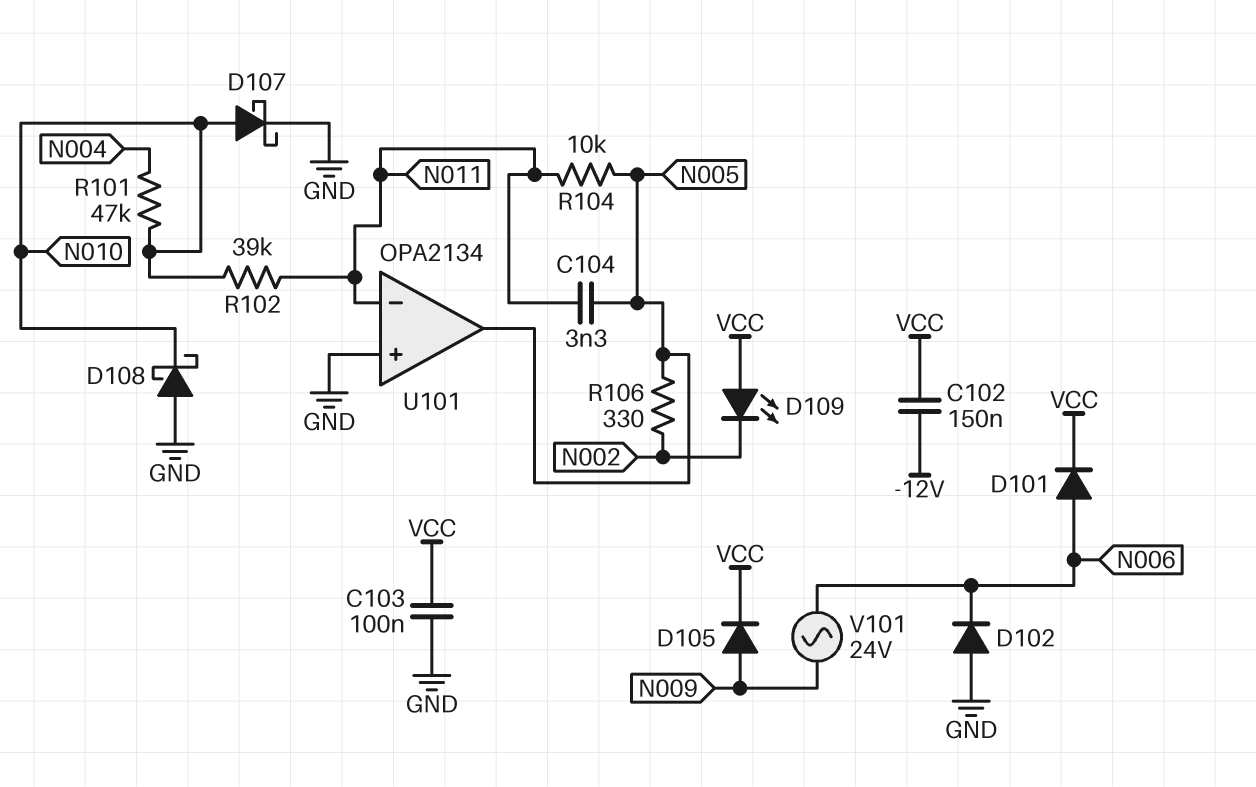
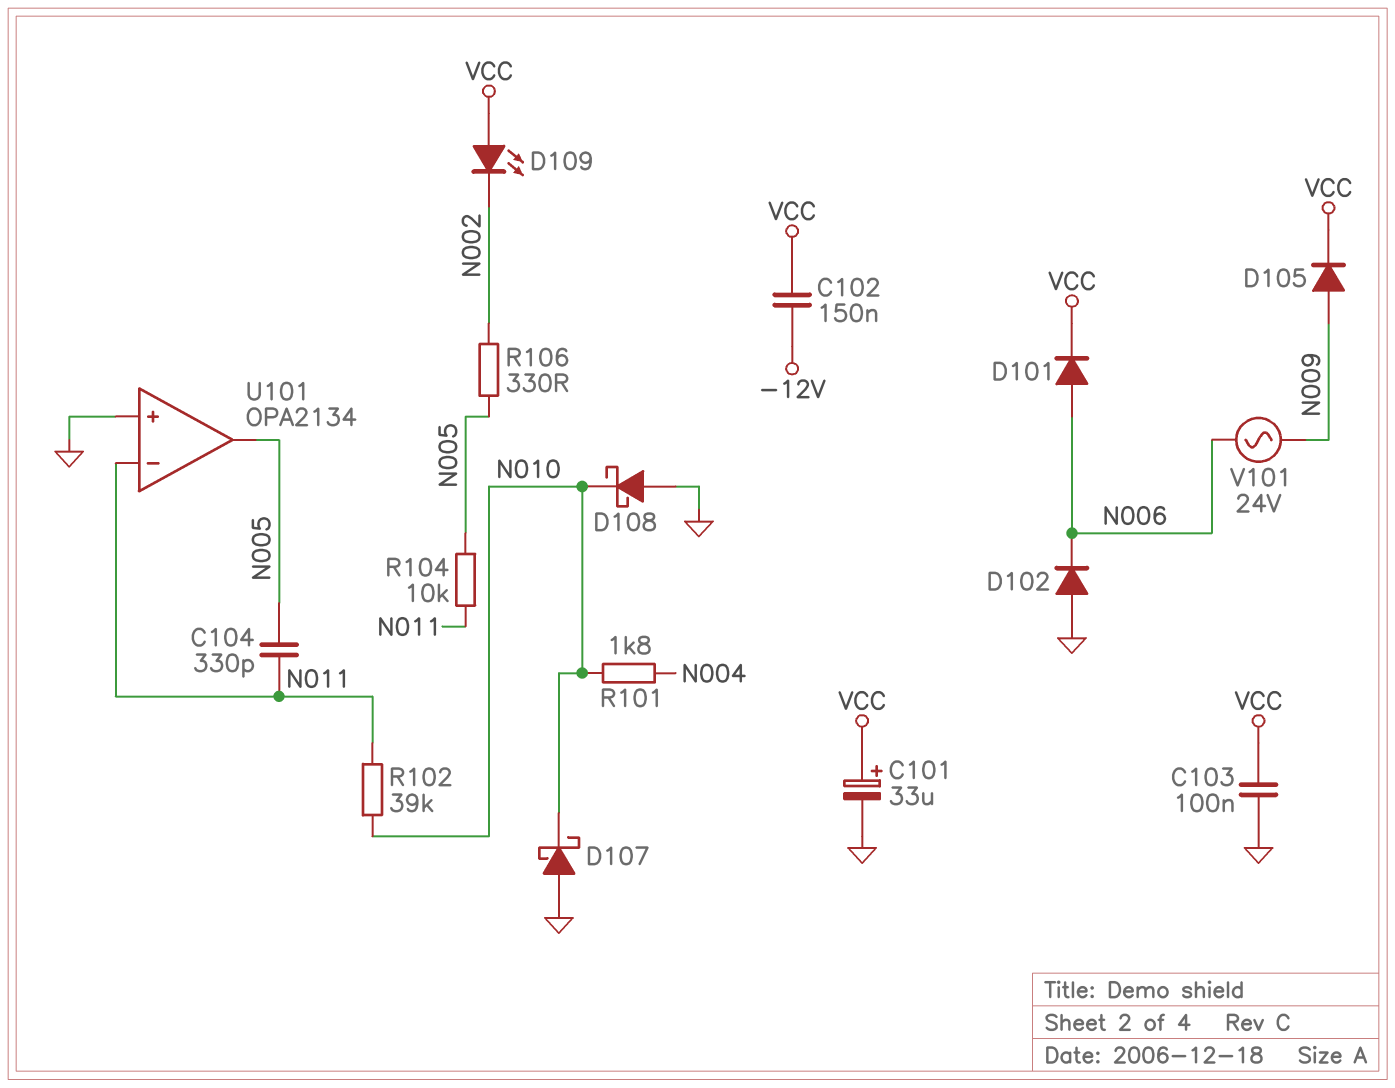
C101: none -> 33uF (plus VCC, minus GND)
C104: 3.3nF (N005, N011) -> 330pF (N005, N011)
D107: schottky (A N010, K GND) -> schottky (A GND, K N010)
R101: 47k (N004, N010) -> 1.8k (N004, N010)

